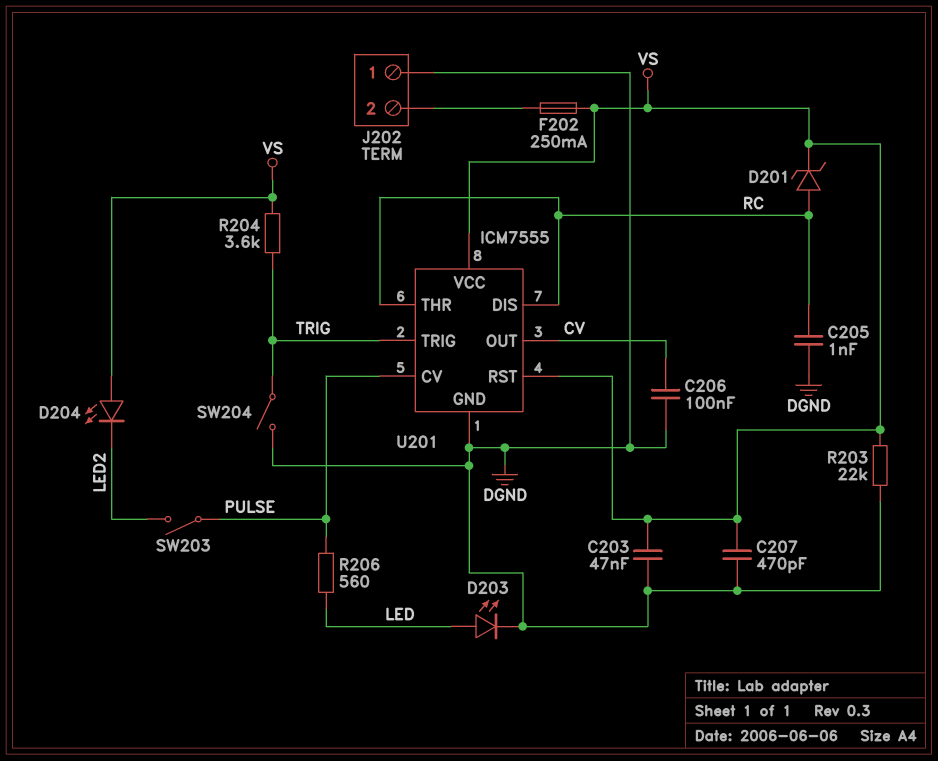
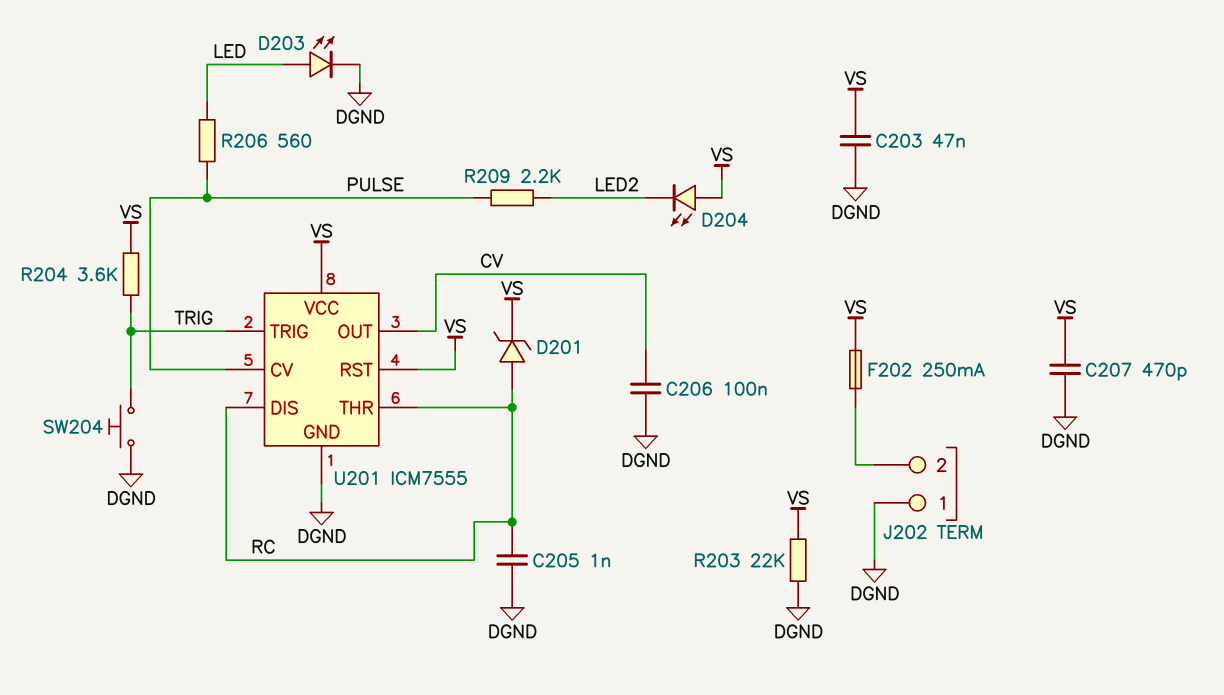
R209: none -> 2.2k (LED2, PULSE)
SW203: switch (LED2, PULSE) -> none
SW204: switch (DGND, TRIG) -> button (DGND, TRIG)

